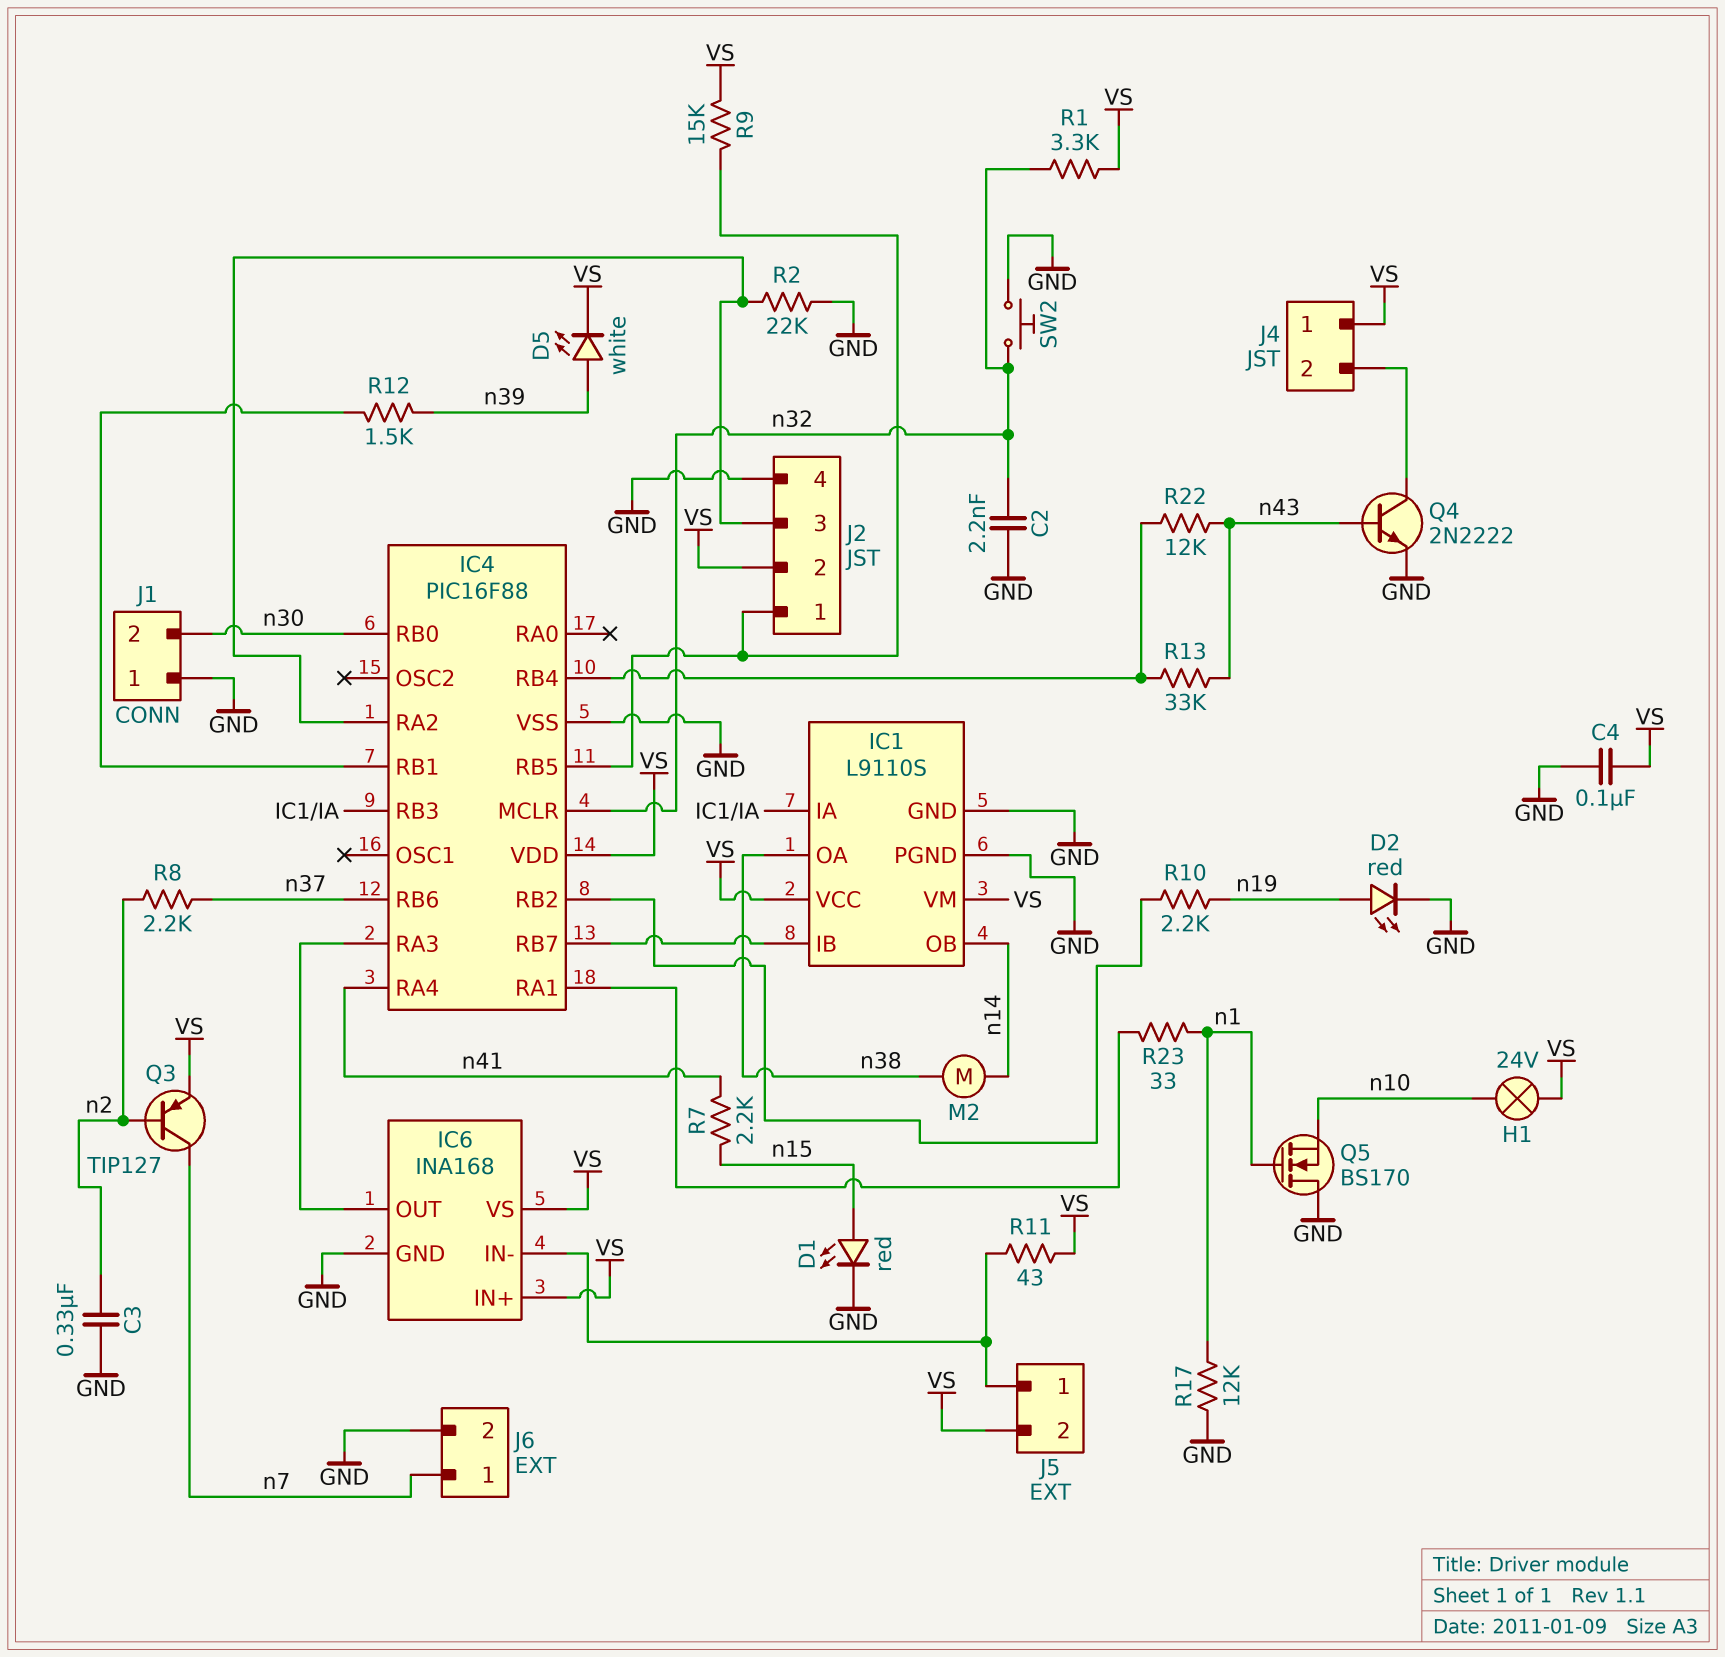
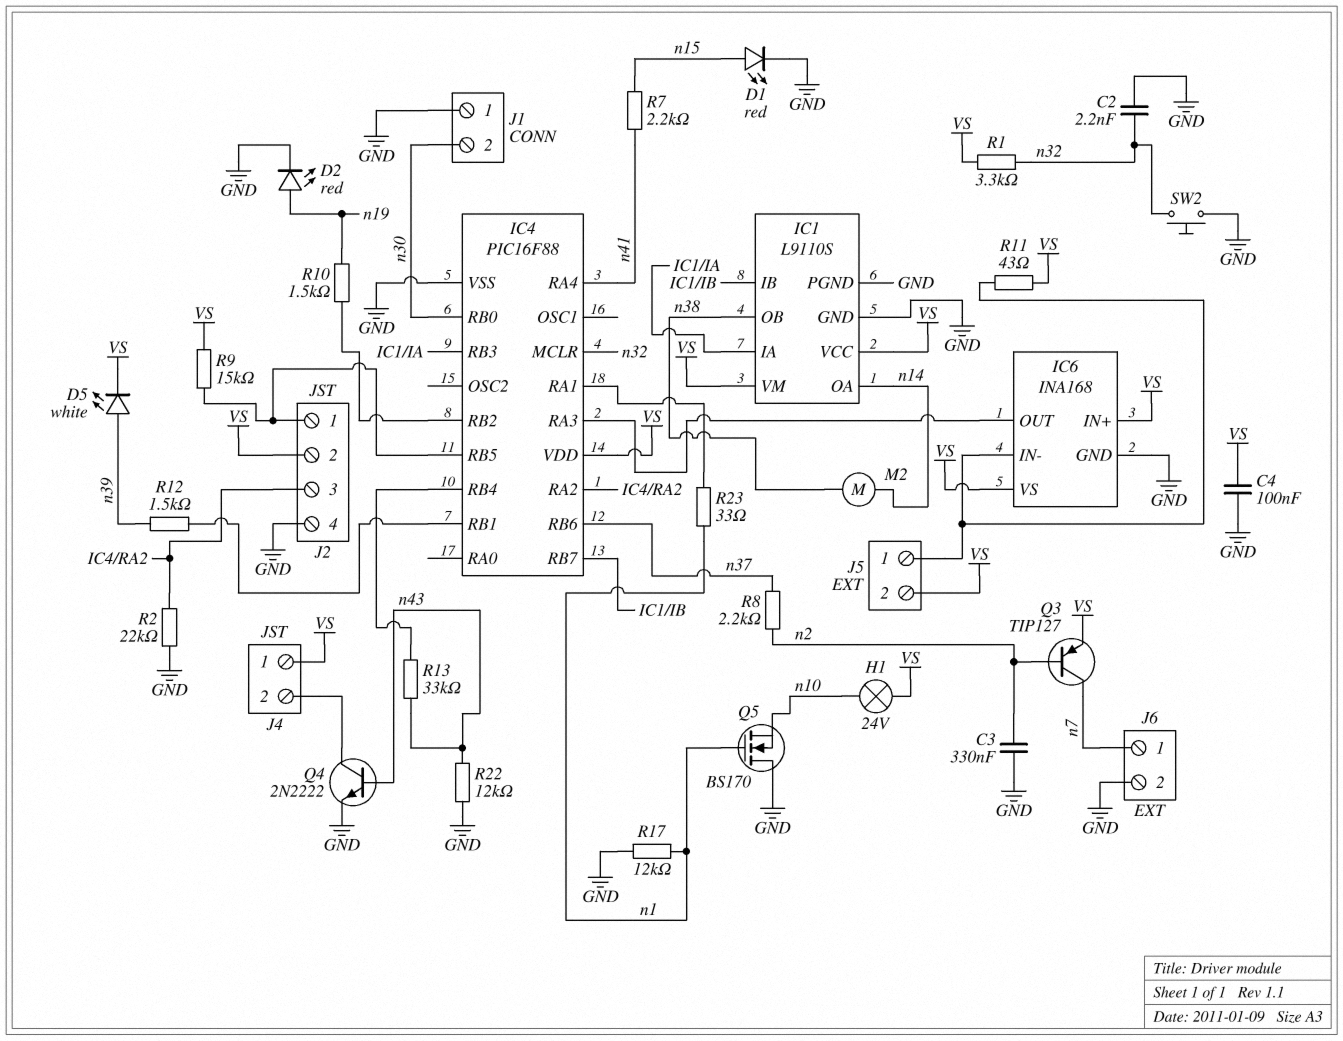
IC1 pin OA: n38 -> n14
IC1 pin OB: n14 -> n38
R10: 2.2k (IC4/RB2, n19) -> 1.5k (IC4/RB2, n19)
R22: 12k (IC4/RB4, n43) -> 12k (GND, n43)

